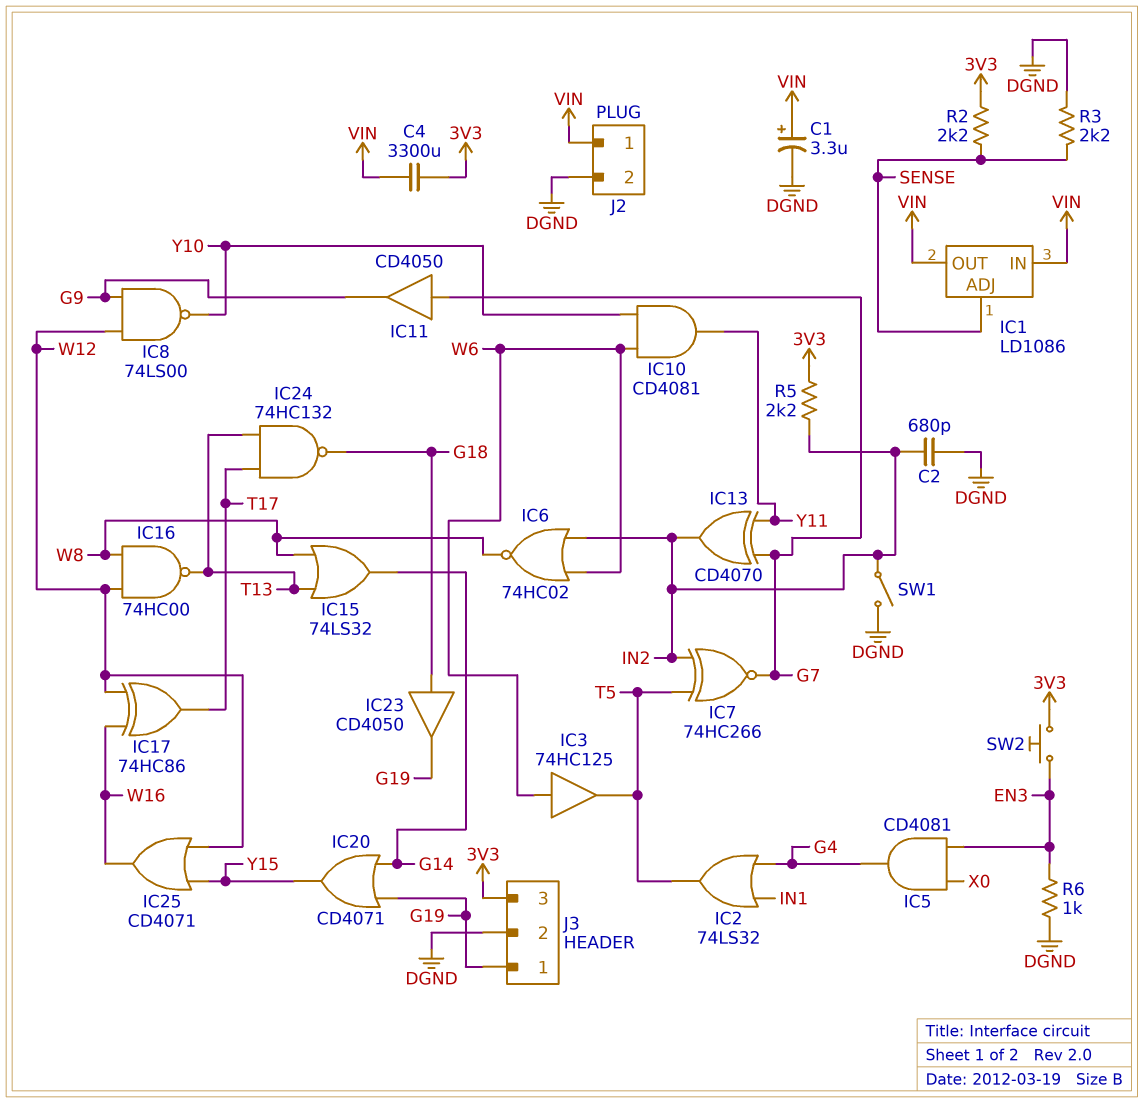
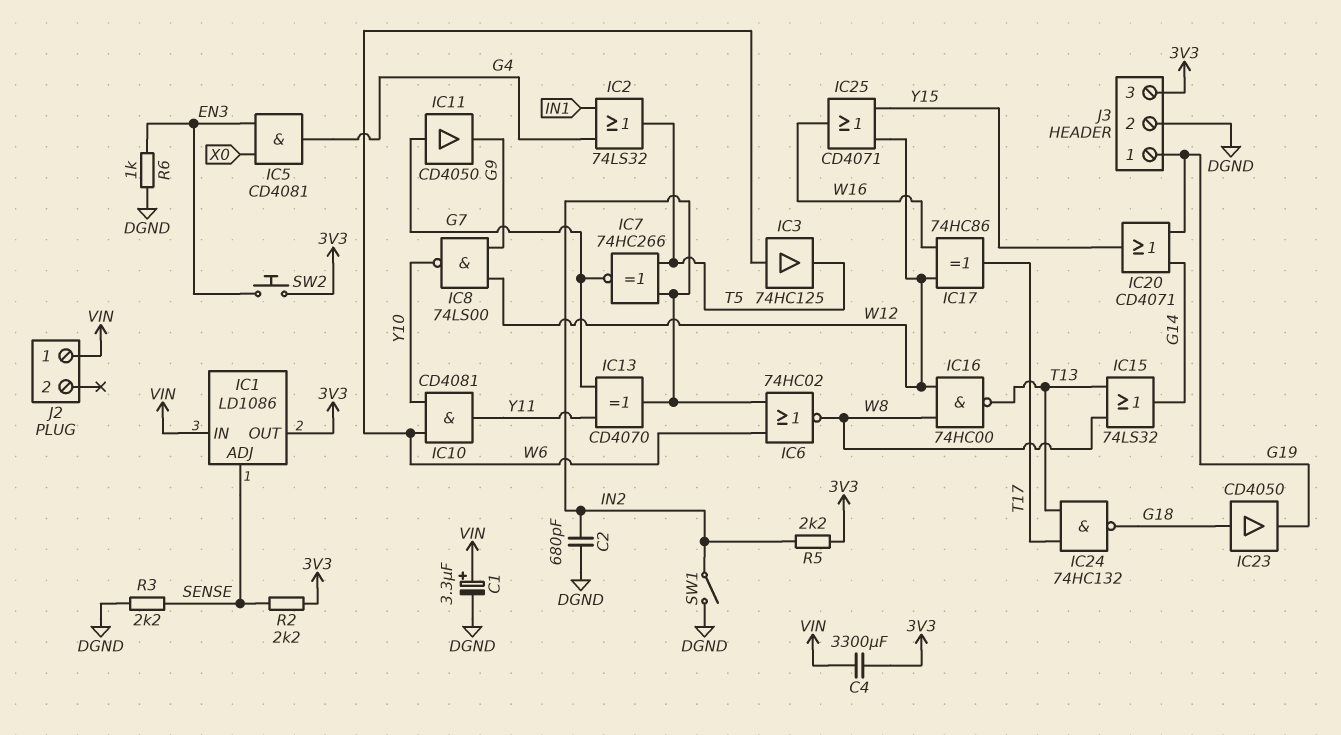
IC1 pin OUT: VIN -> 3V3
J2 pin 2: DGND -> none

